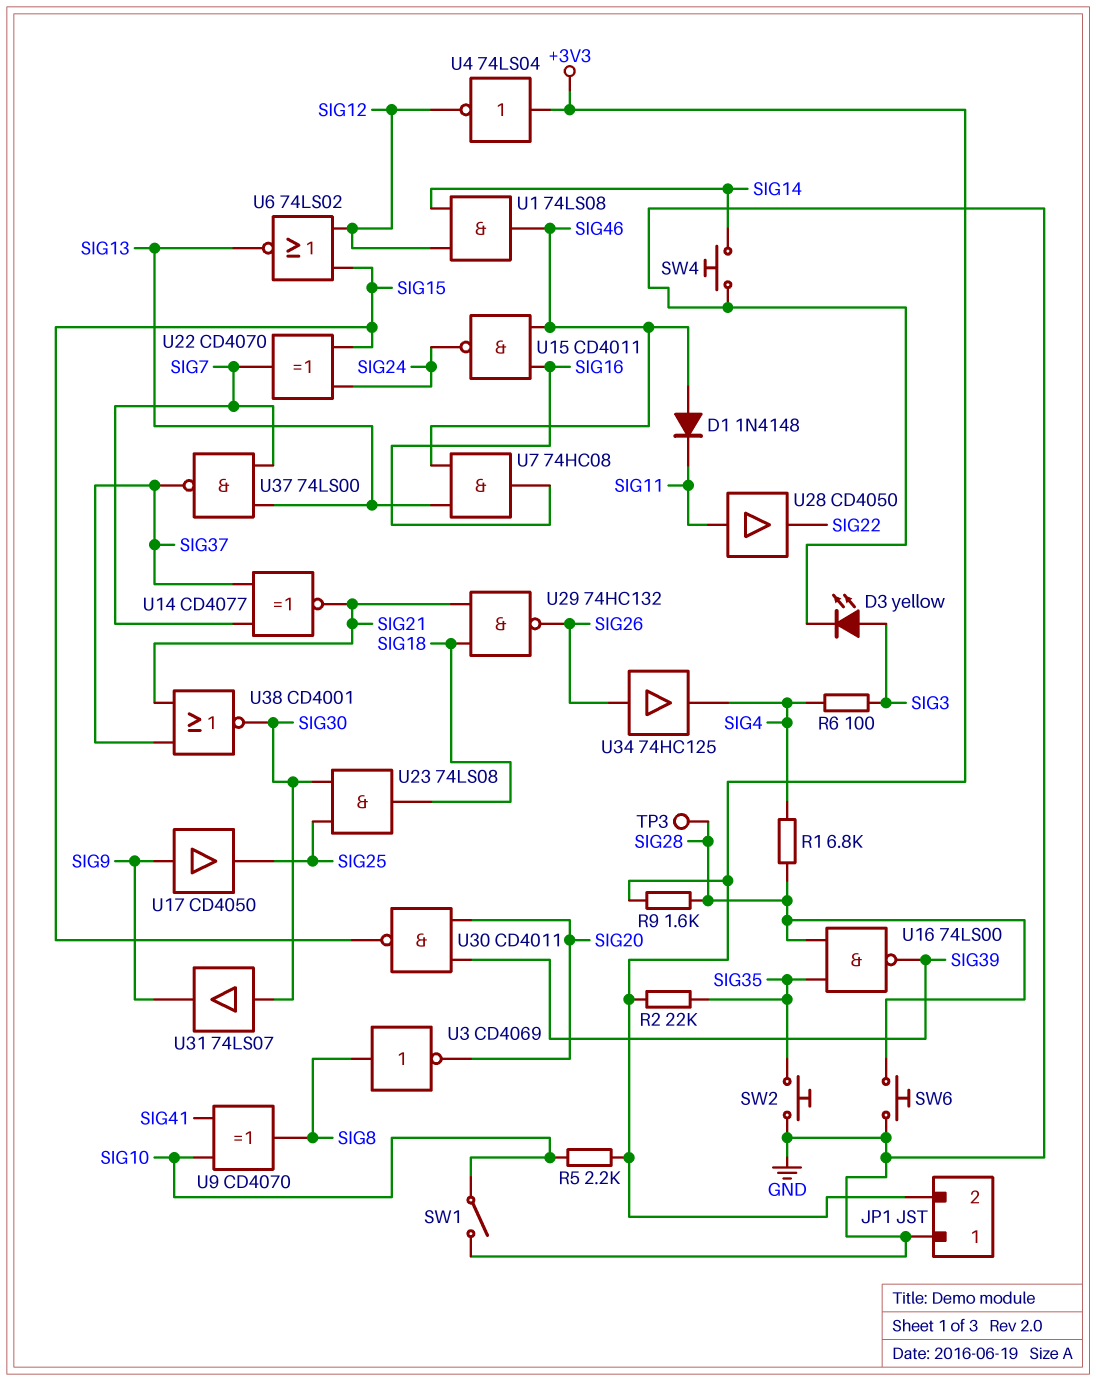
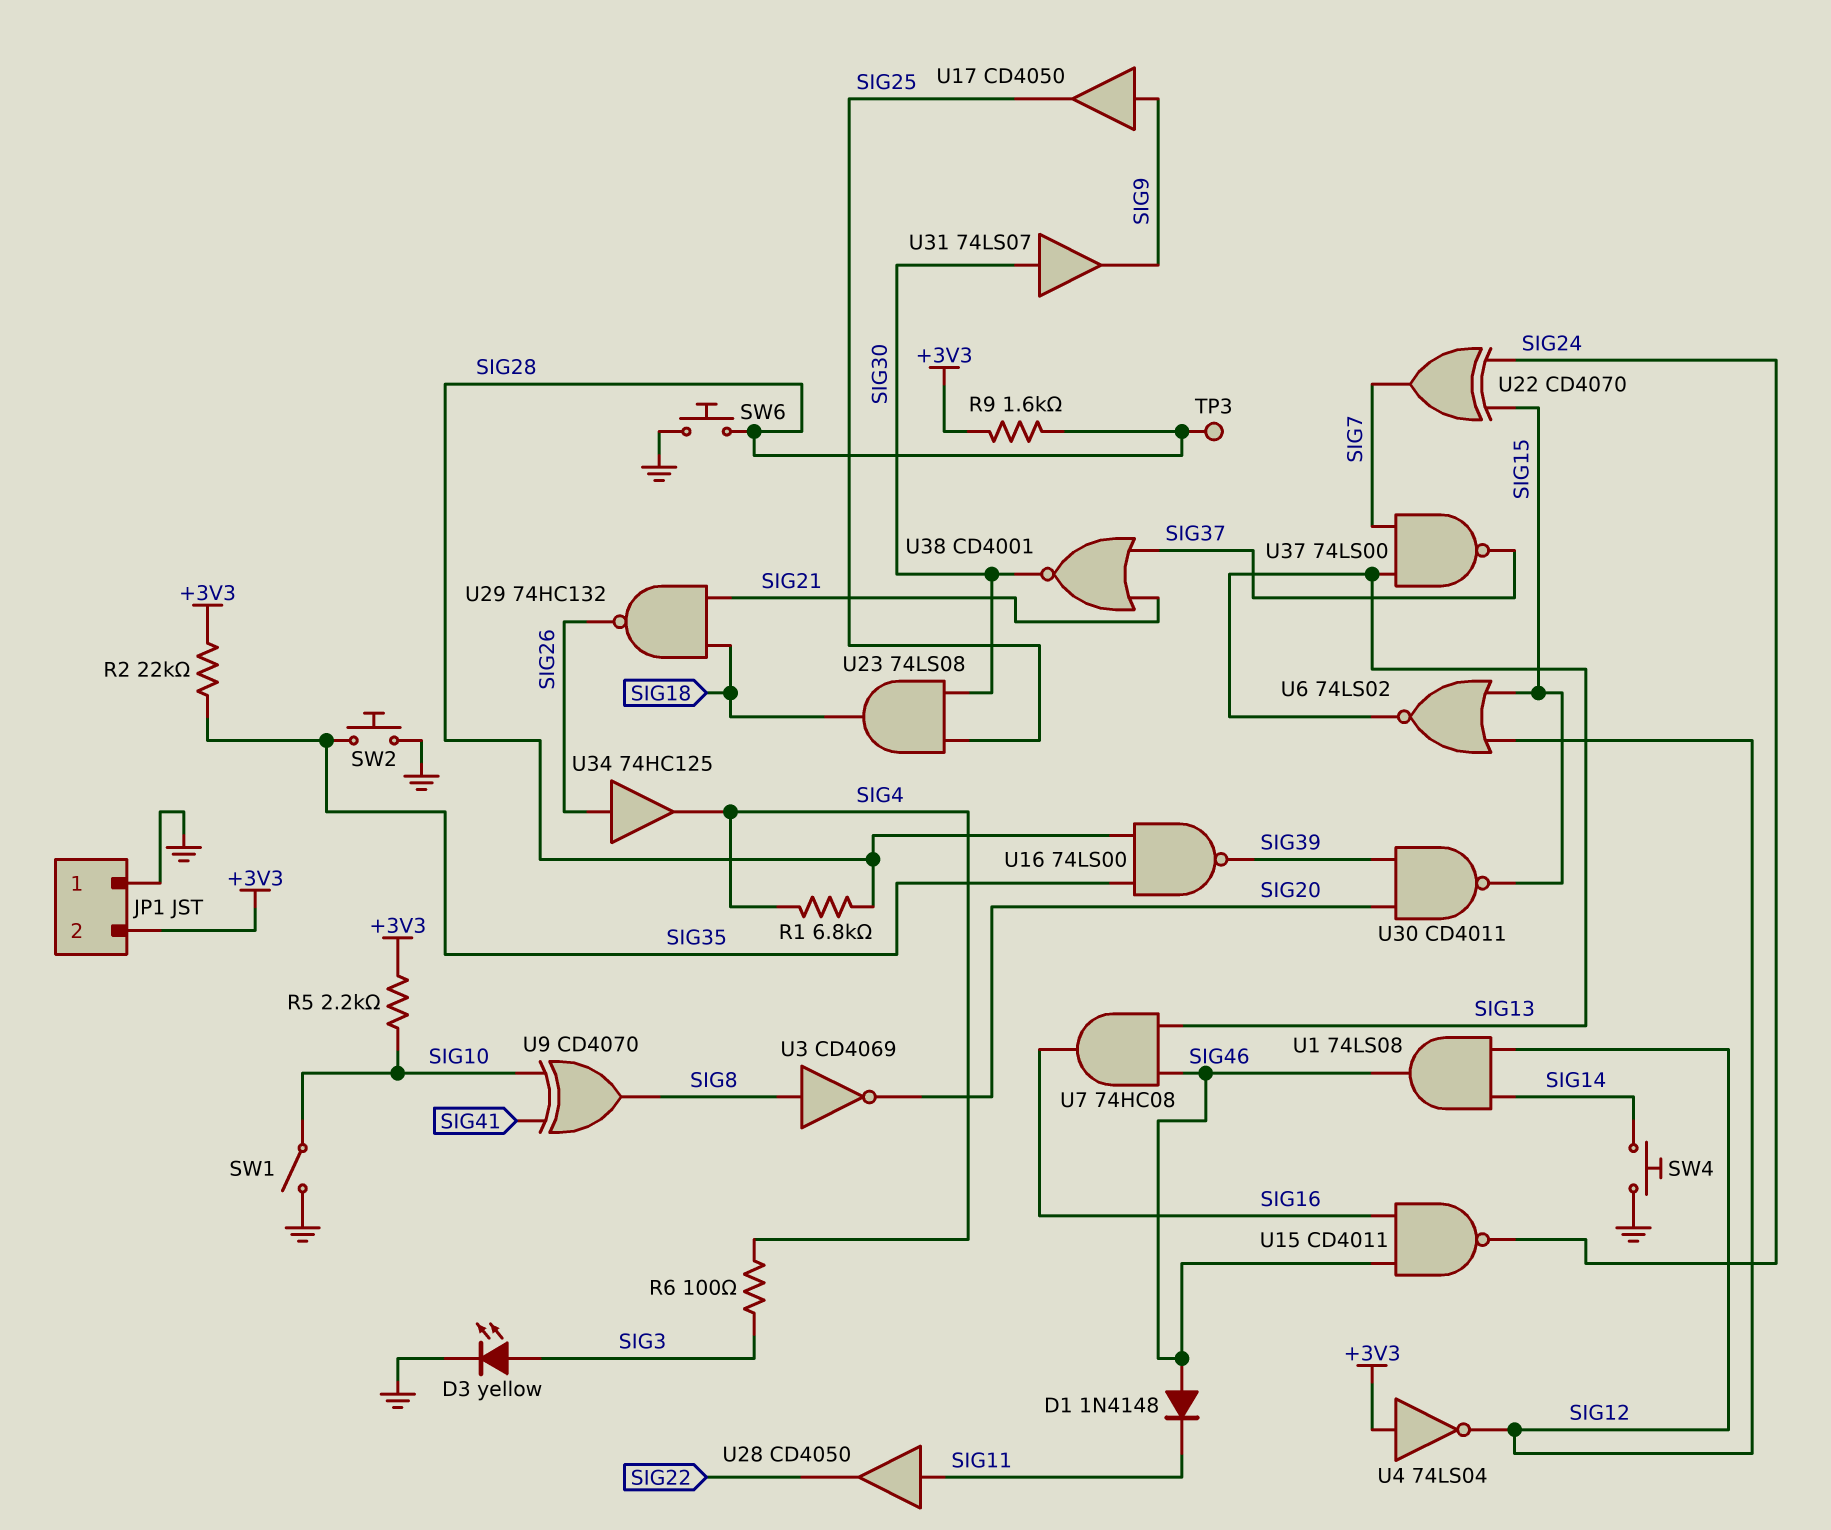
U14: XNOR CD4077 (in SIG7, in SIG37, out SIG21) -> none

